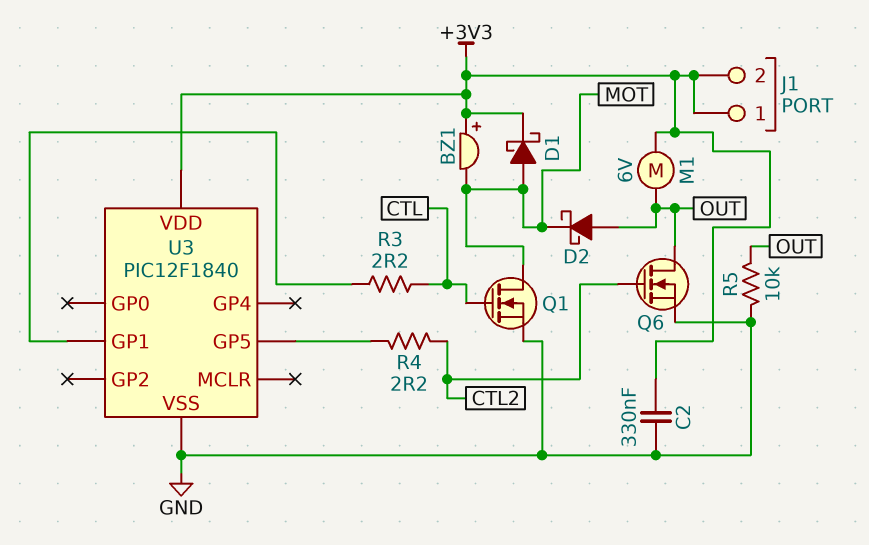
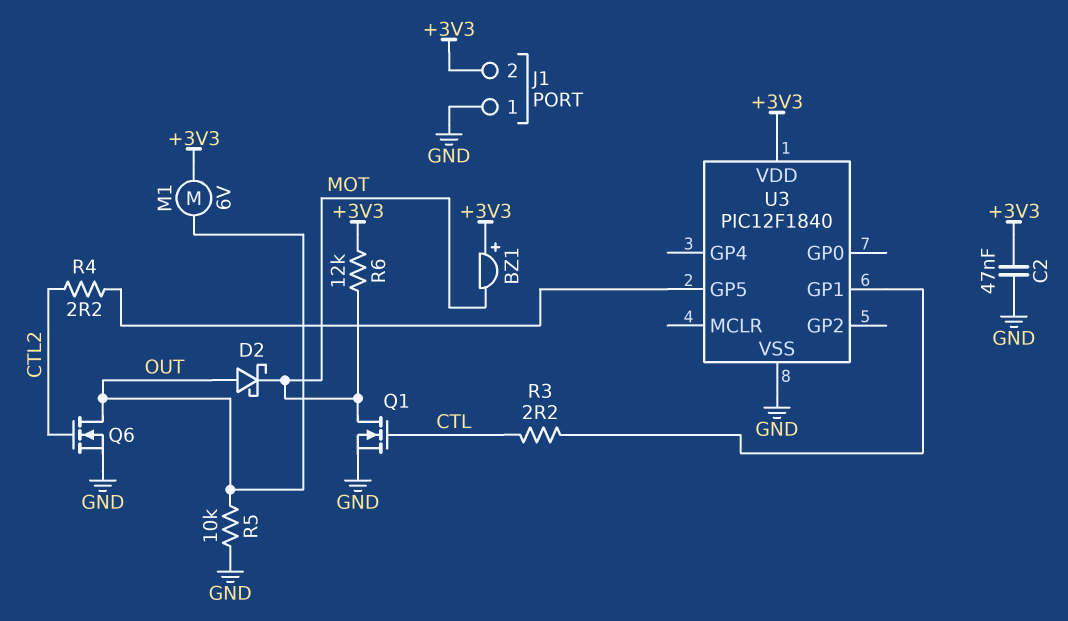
C2: 330nF (+3V3, GND) -> 47nF (+3V3, GND)
D1: schottky (A MOT, K +3V3) -> none
J1 pin 1: +3V3 -> GND
R6: none -> 12k (+3V3, MOT)

